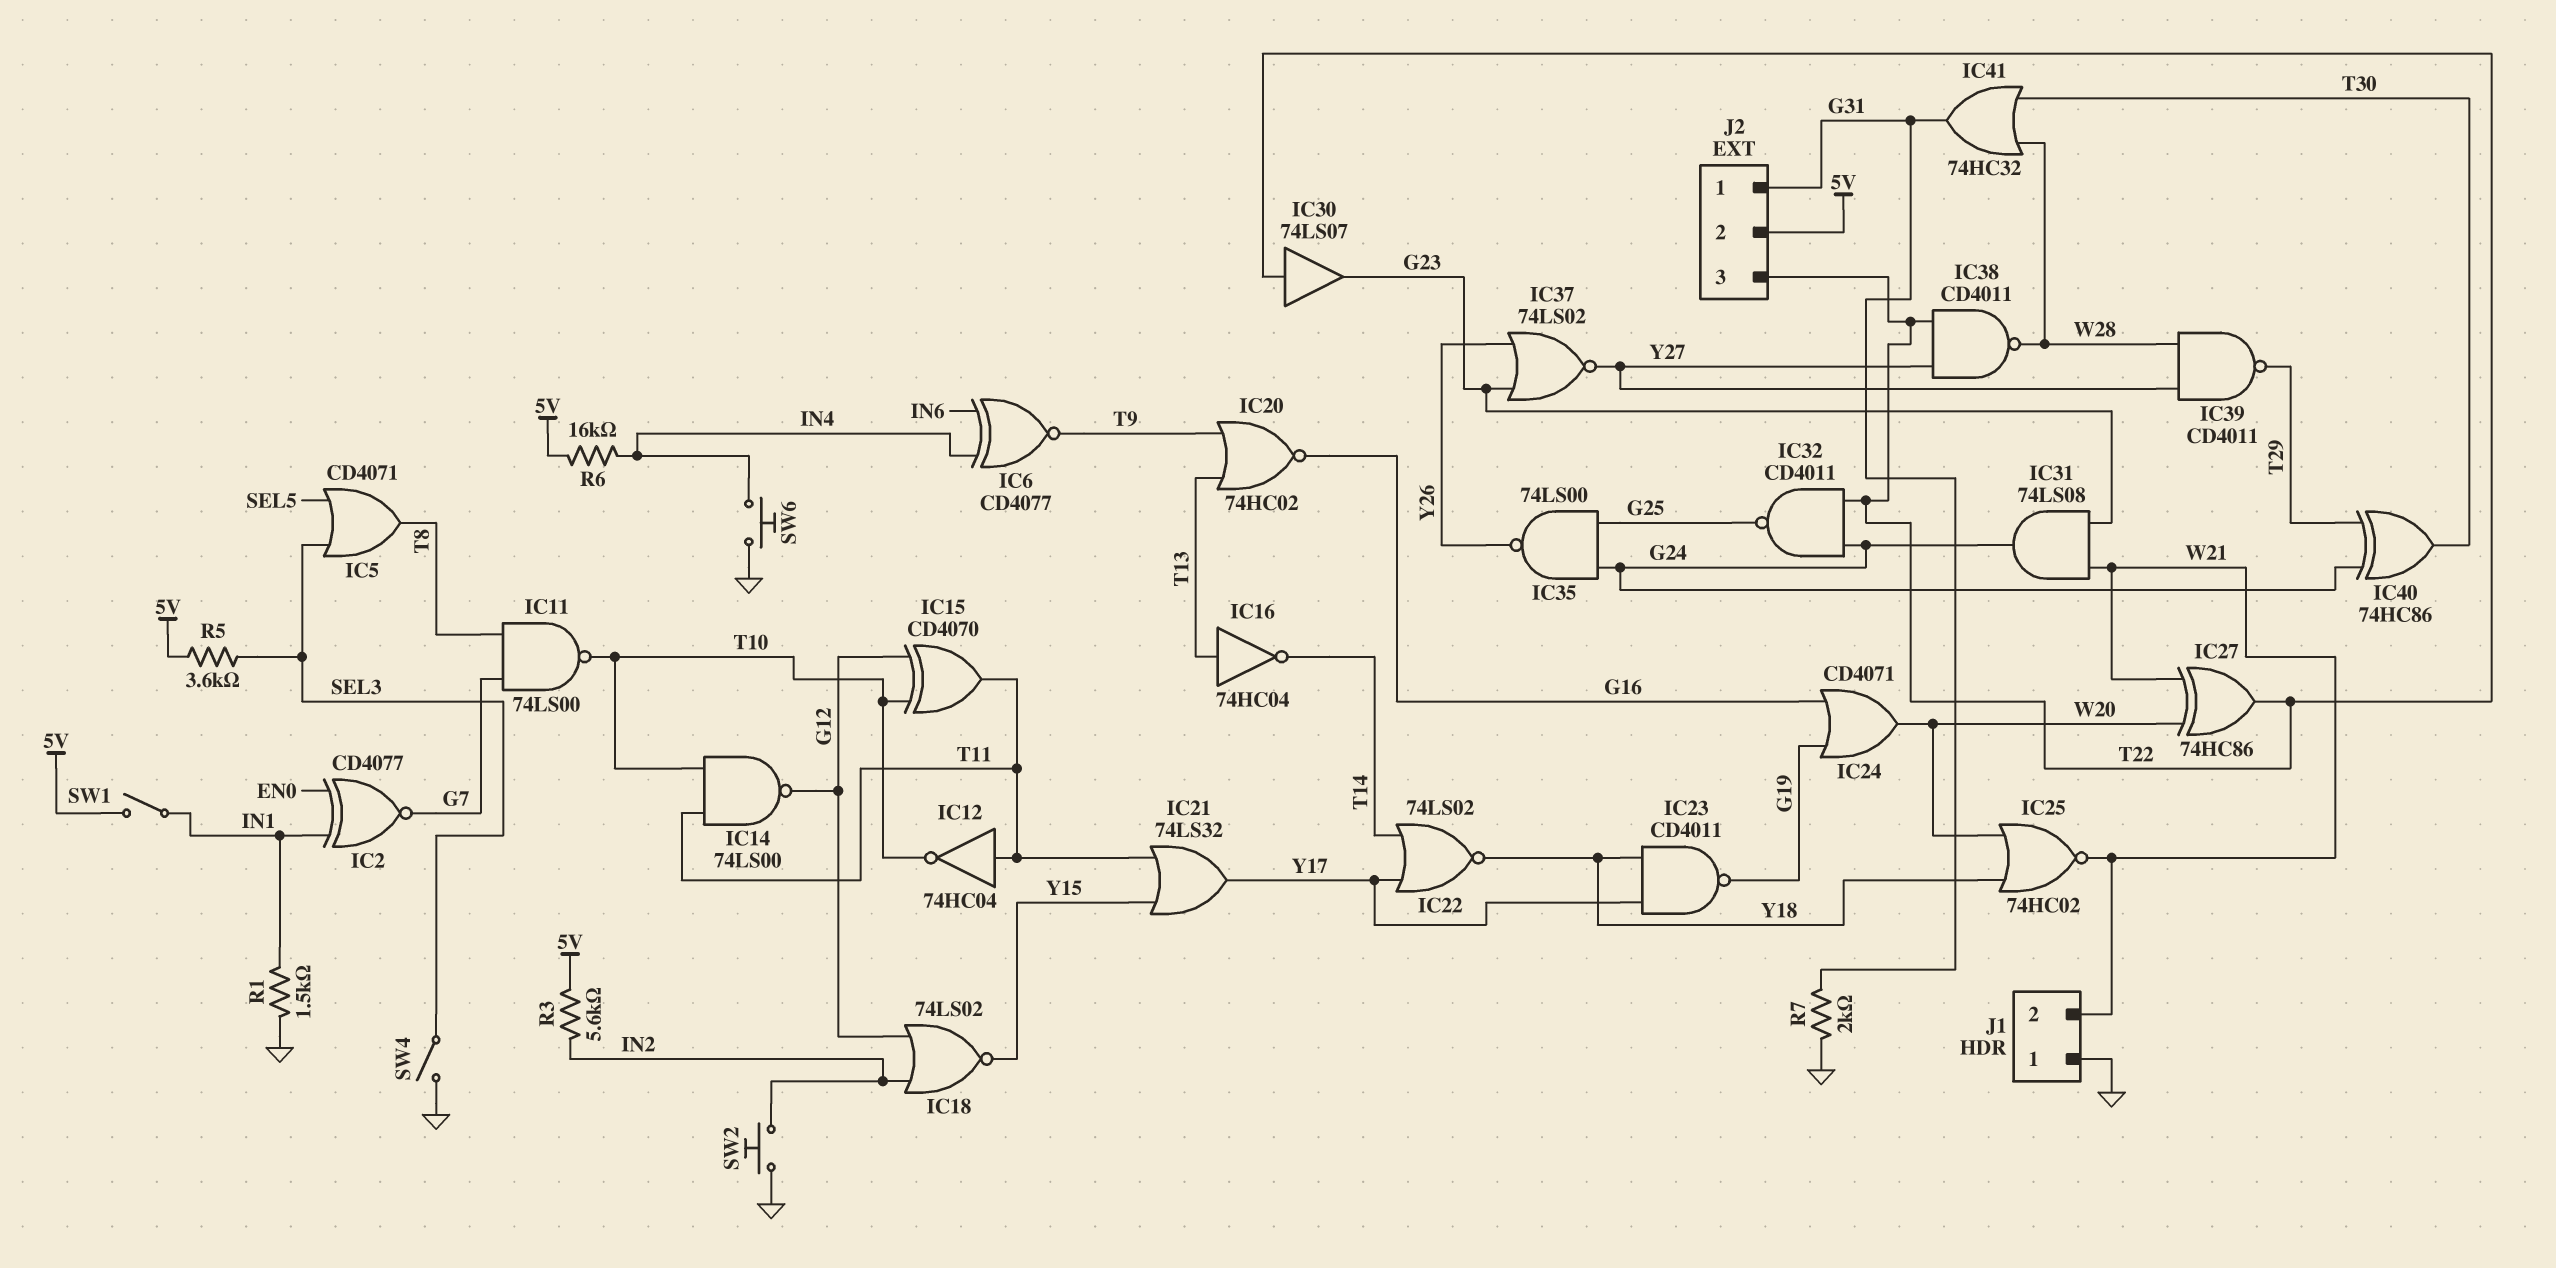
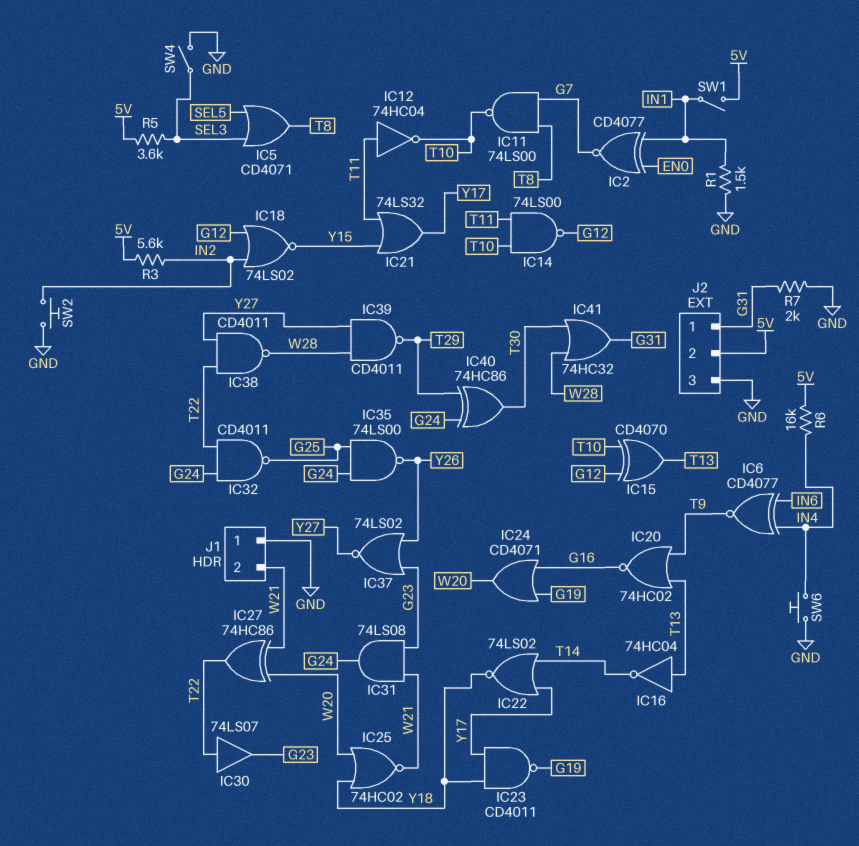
IC15: XOR CD4070 (in G12, in T10, out T11) -> XOR CD4070 (in G12, in T10, out T13)
J2 pin 3: T22 -> GND

